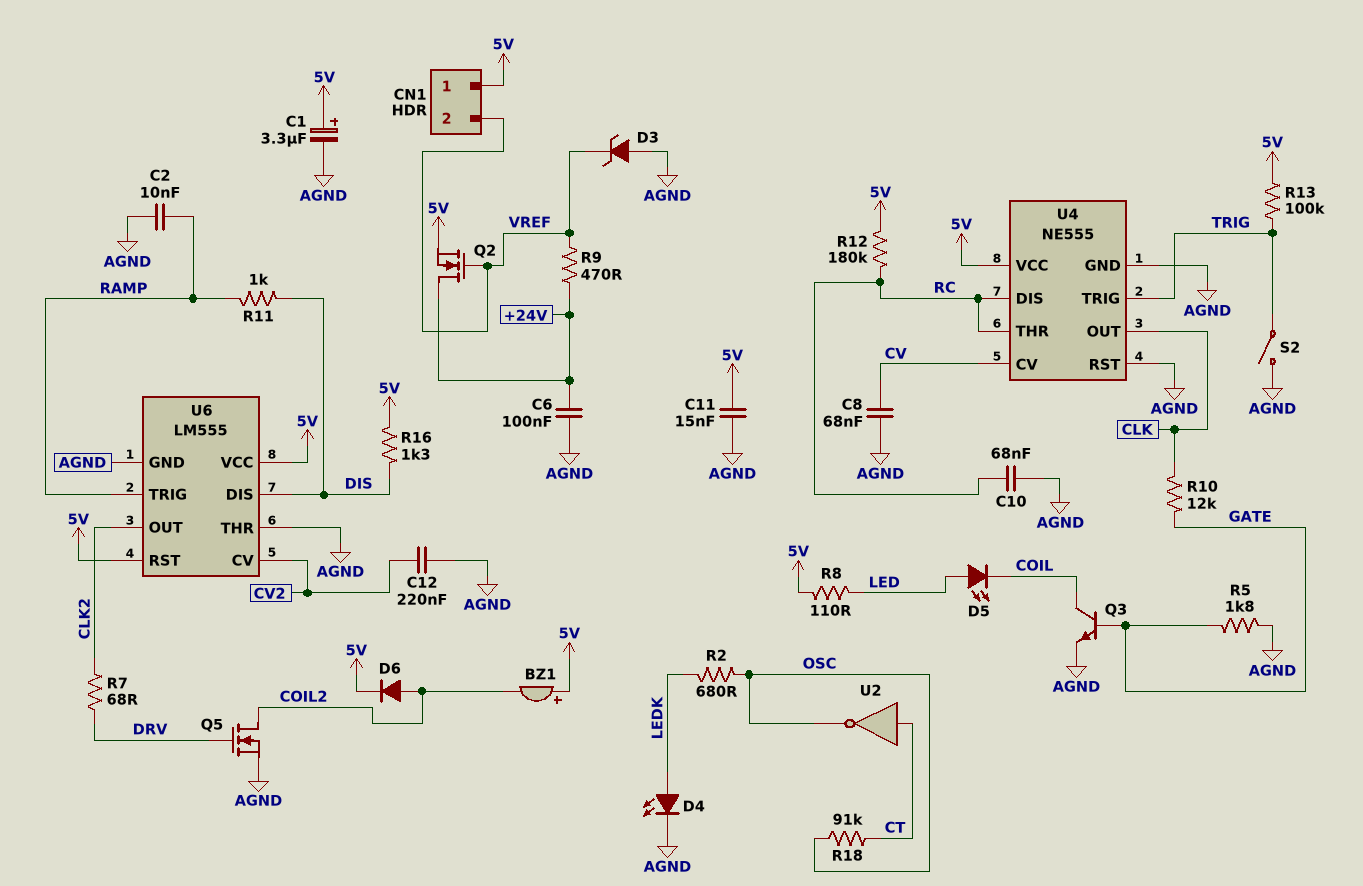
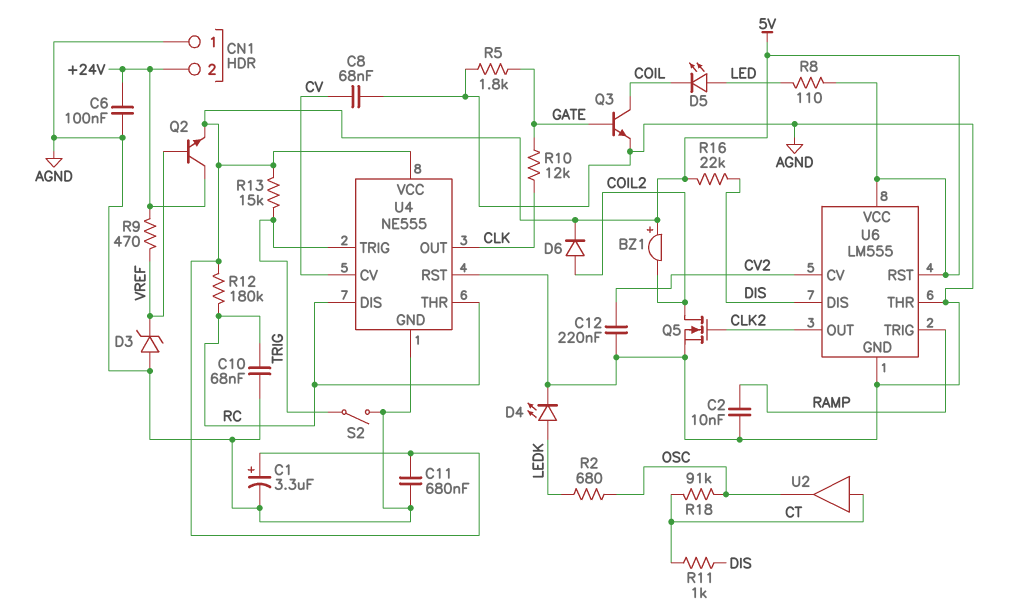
C11: 15nF (5V, AGND) -> 680nF (5V, AGND)
CN1 pin 1: 5V -> AGND
CN1 pin 2: VREF -> +24V
Q2: NMOS (G VREF, D +24V, S 5V) -> NPN (B VREF, C +24V, E 5V)
Q5: NMOS (G DRV, D COIL2, S AGND) -> NMOS (G CLK2, D COIL2, S AGND)
R7: 68 (CLK2, DRV) -> none
R11: 1k (DIS, RAMP) -> 1k (CT, DIS)
R13: 100k (5V, TRIG) -> 15k (5V, TRIG)
R16: 1.3k (5V, DIS) -> 22k (5V, DIS)
U2: NOT (in CT, out OSC) -> buffer (in CT, out OSC)

